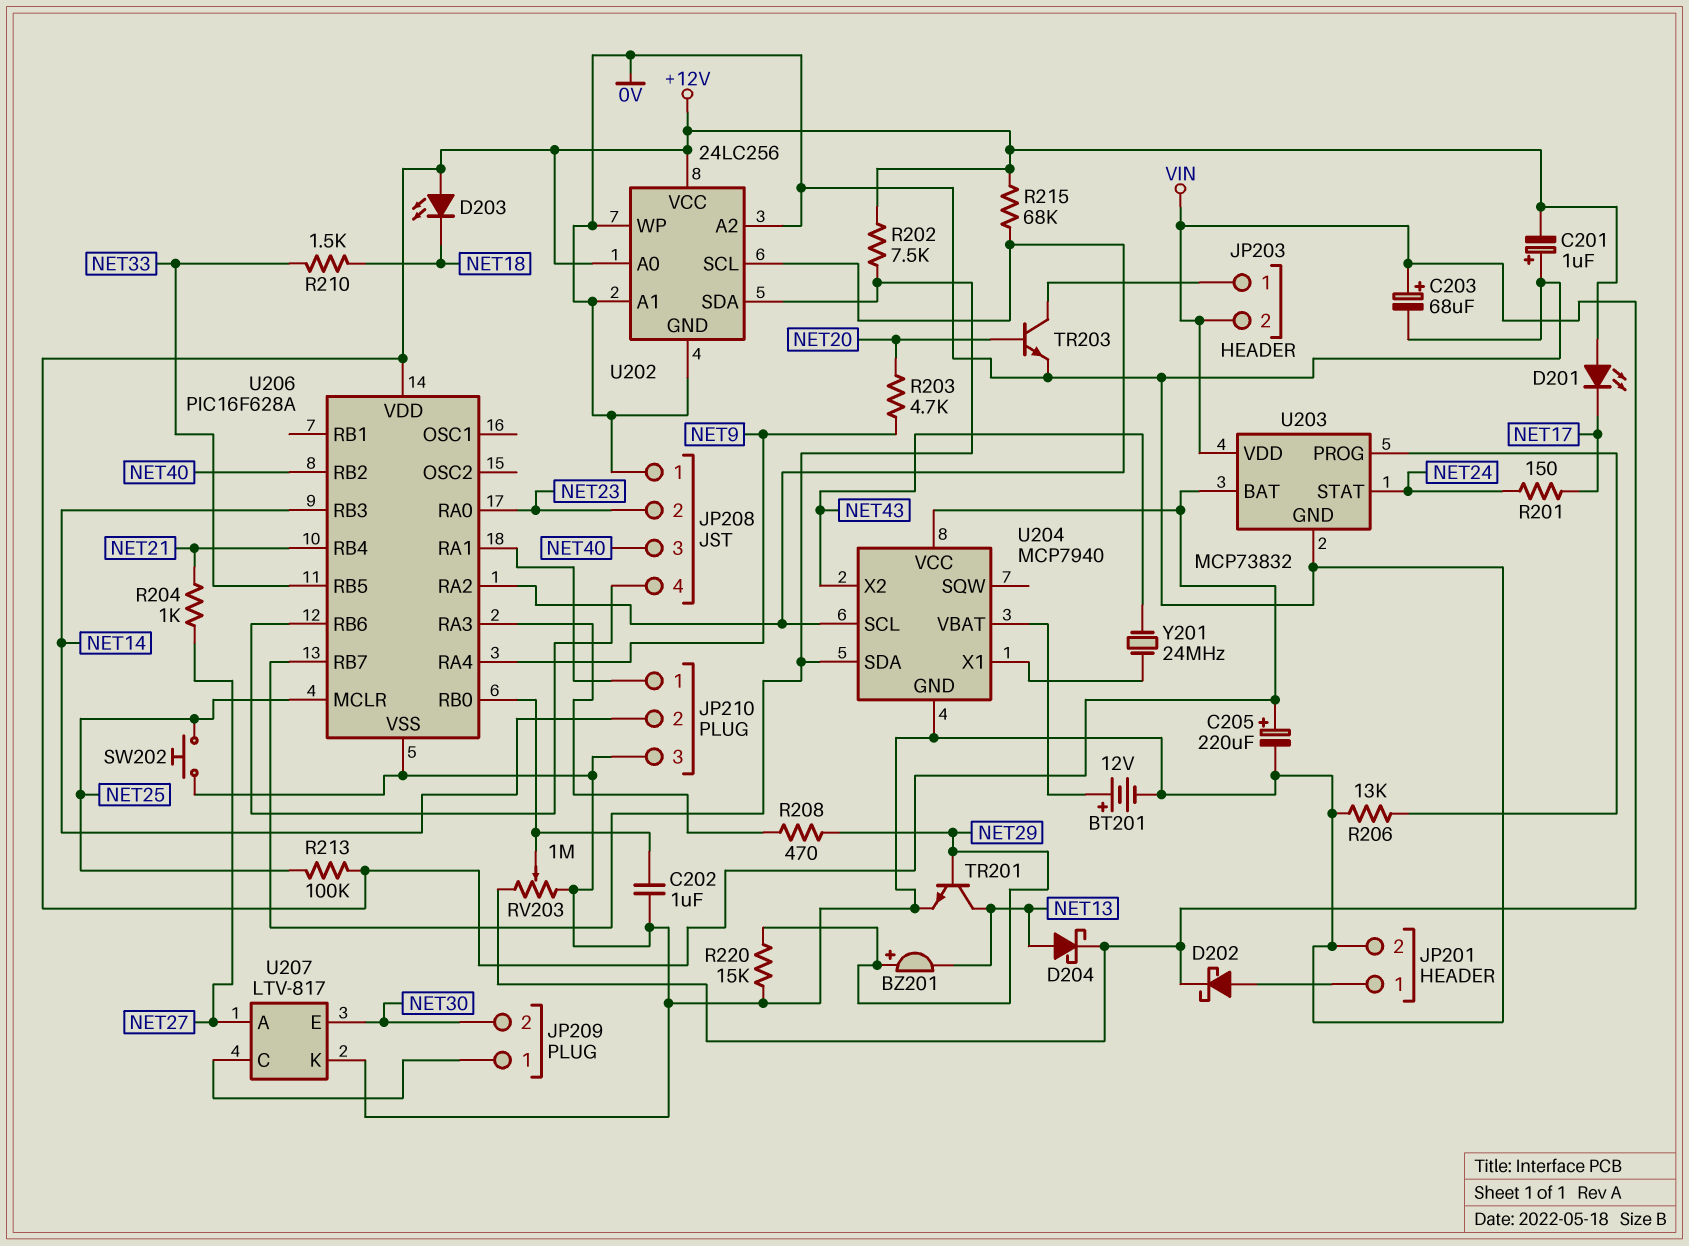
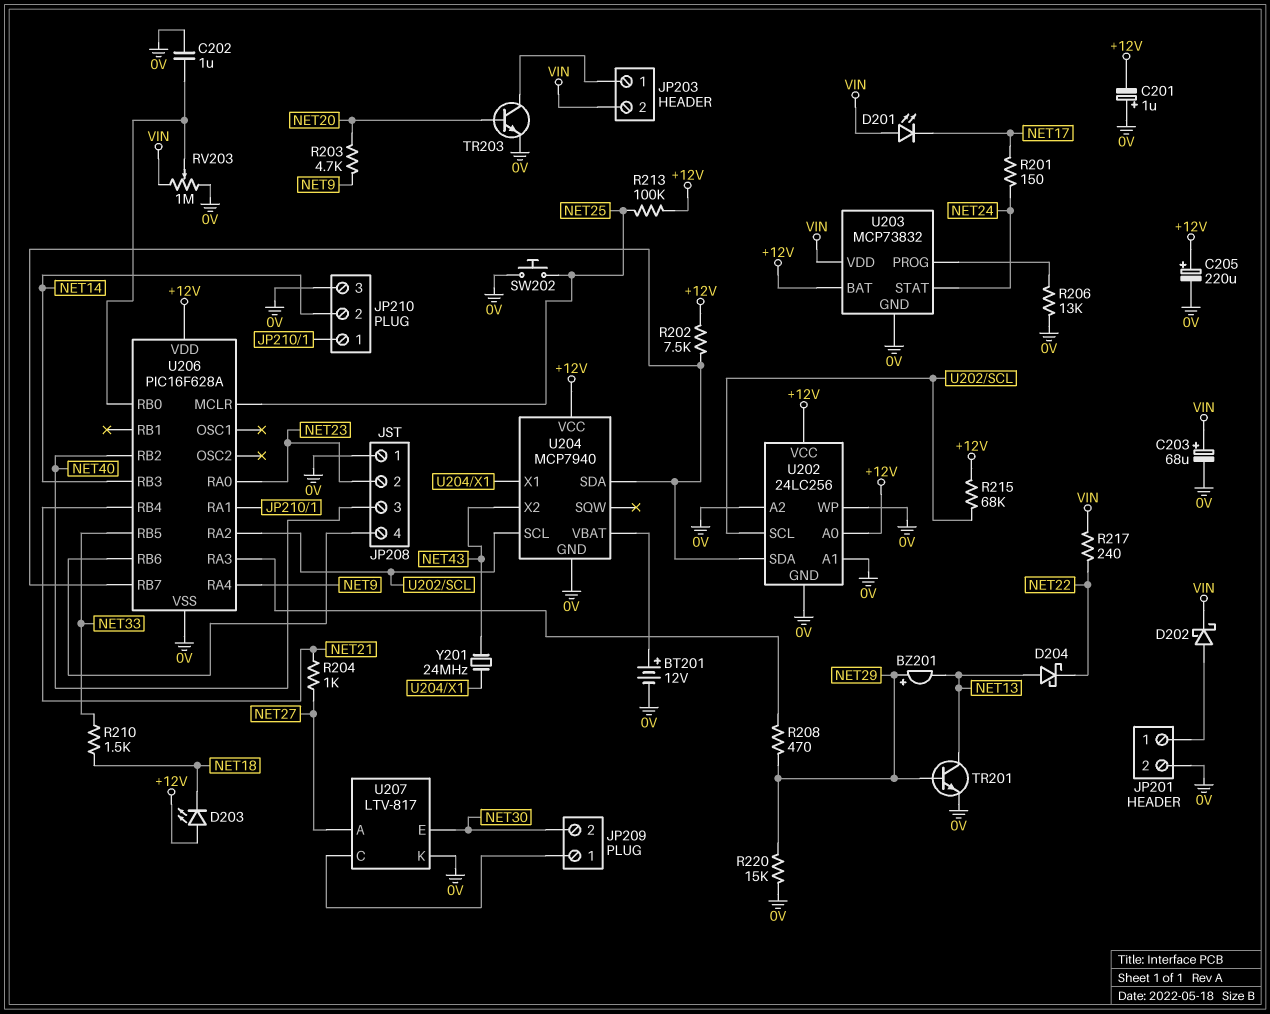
D201: LED (A +12V, K NET17) -> LED (A VIN, K NET17)
D204: schottky (A NET13, K VIN) -> schottky (A NET13, K NET22)
R217: none -> 240 (NET22, VIN)

